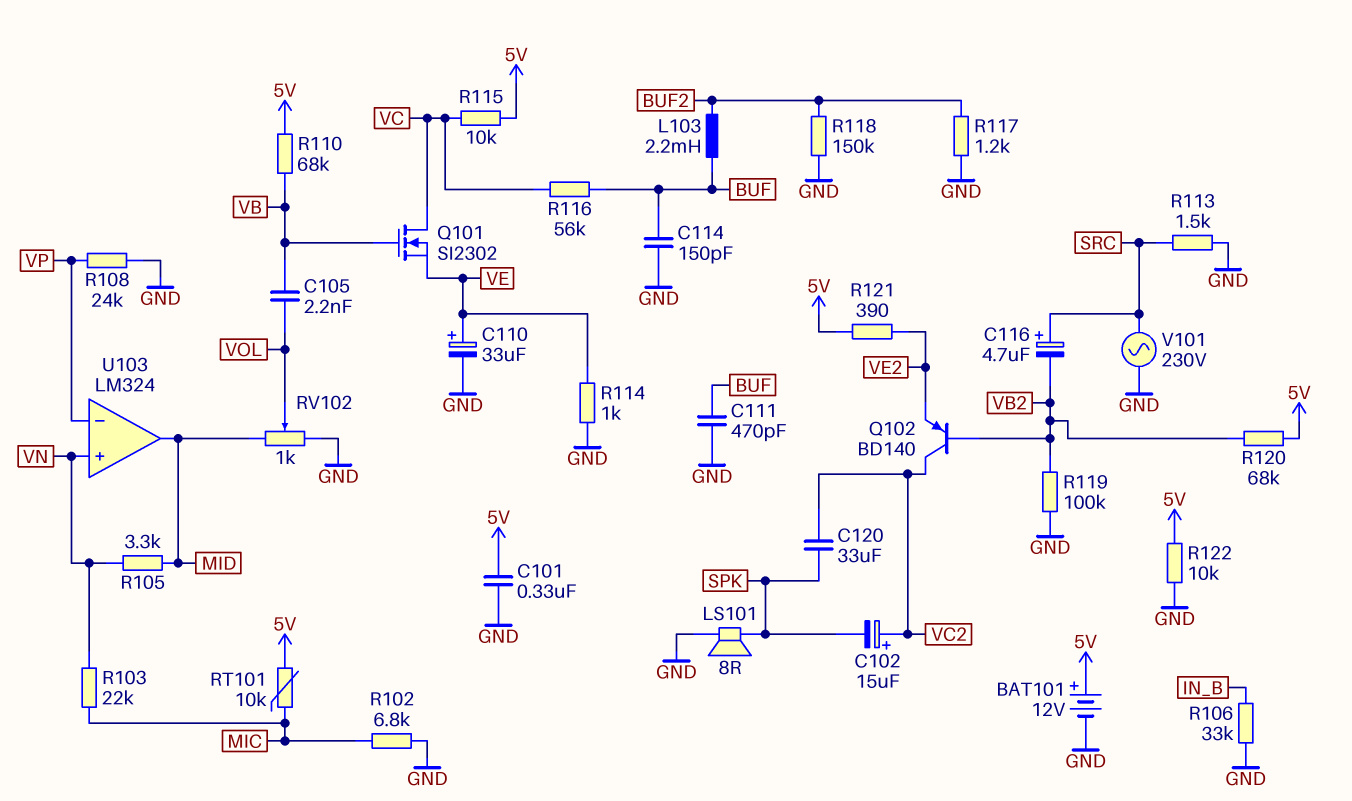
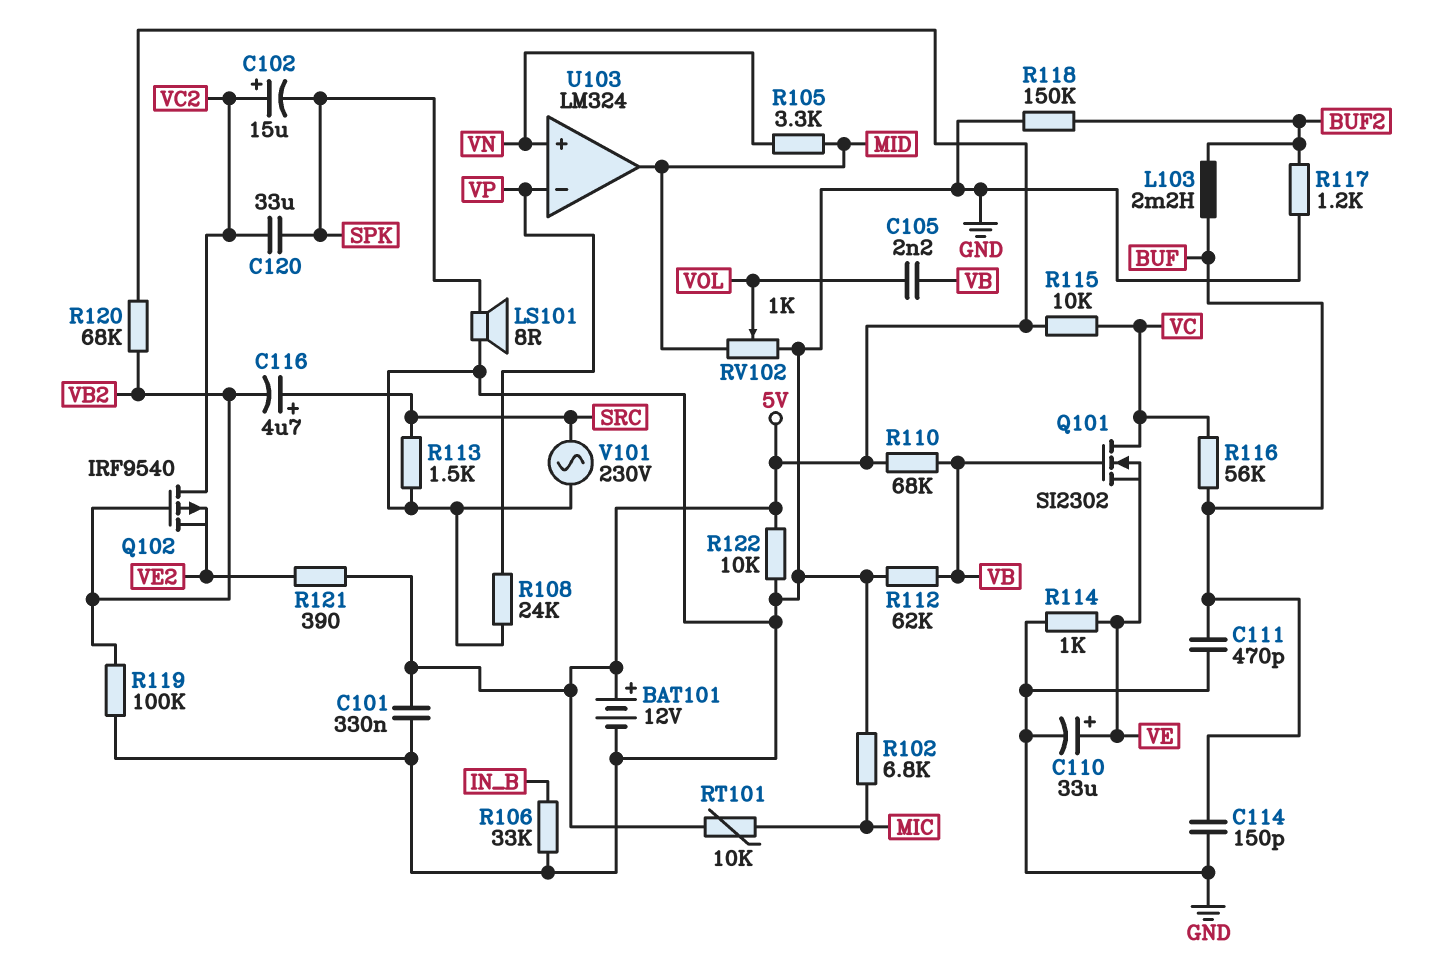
Q102: PNP BD140 (B VB2, C VC2, E VE2) -> PMOS IRF9540 (G VB2, D VC2, S VE2)
R103: 22k (MIC, VN) -> none
R112: none -> 62k (GND, VB)

